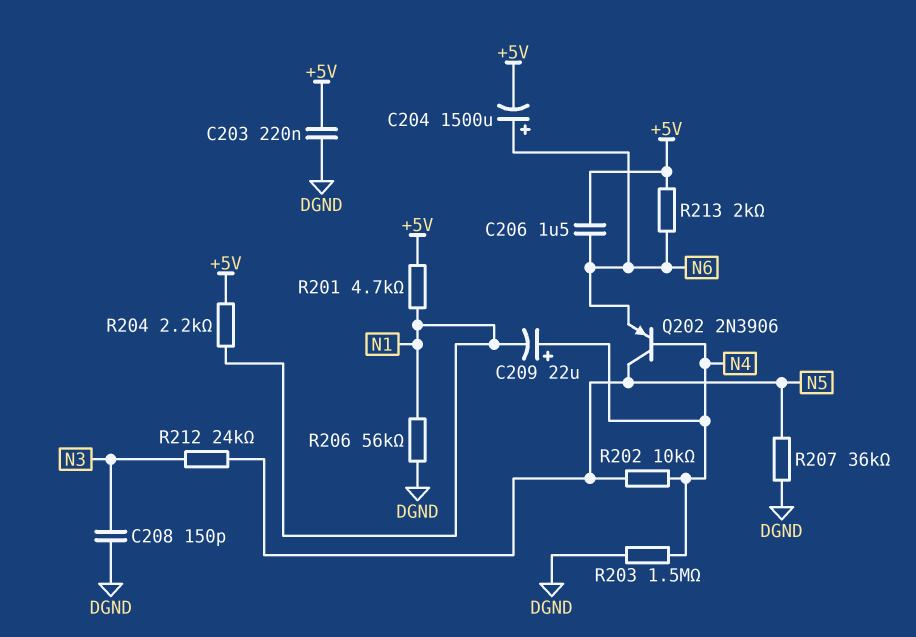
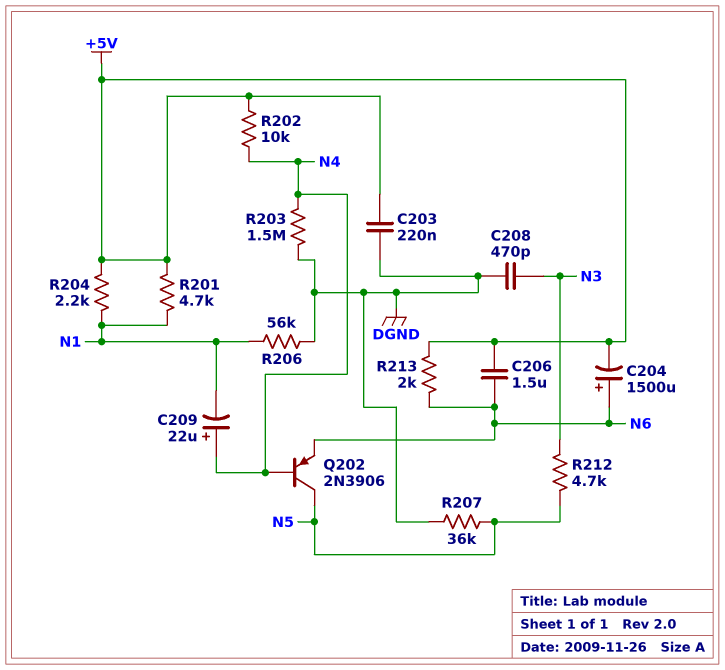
C208: 150pF (DGND, N3) -> 470pF (DGND, N3)
R202: 10k (N4, N5) -> 10k (+5V, N4)
R212: 24k (N3, N5) -> 4.7k (N3, N5)

